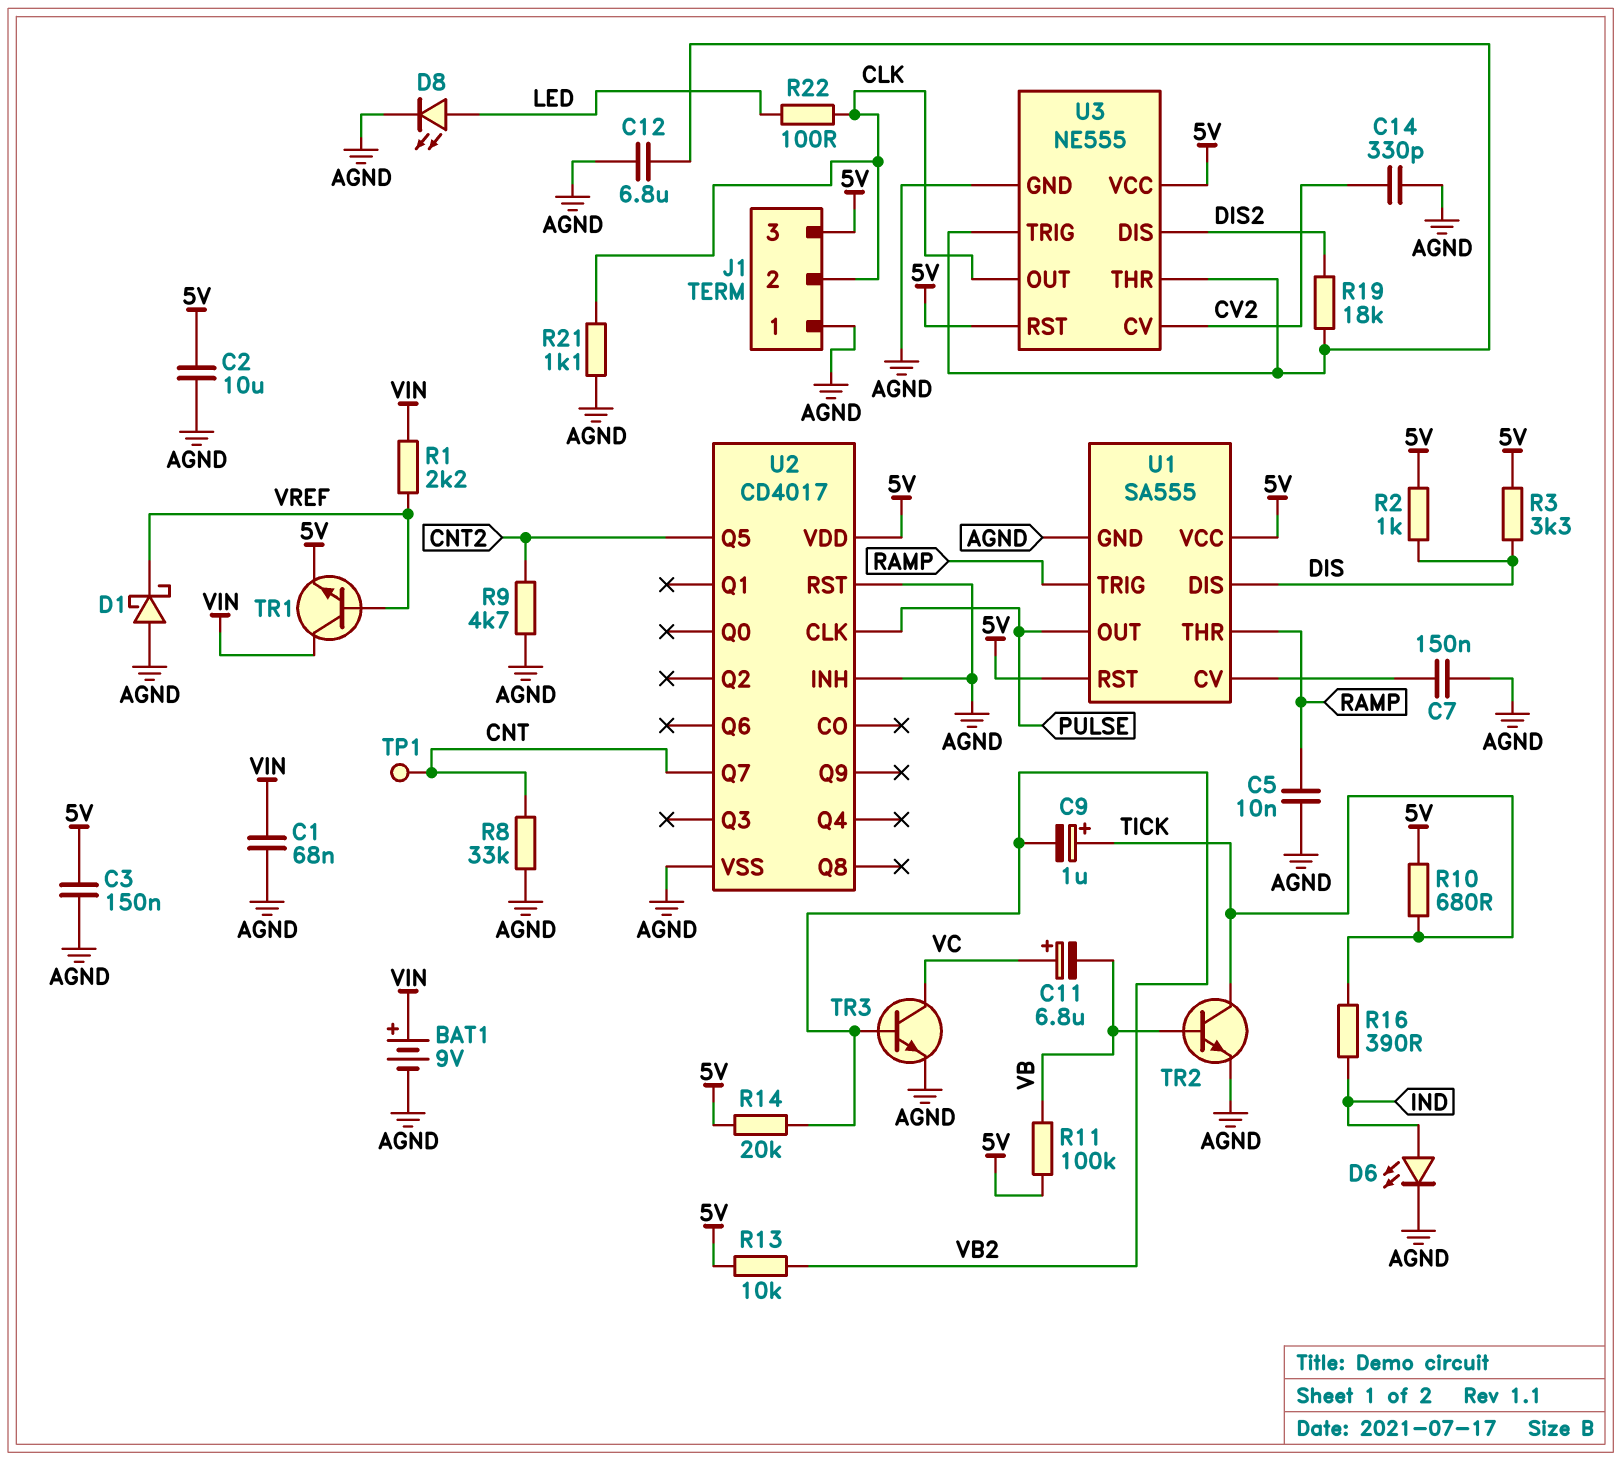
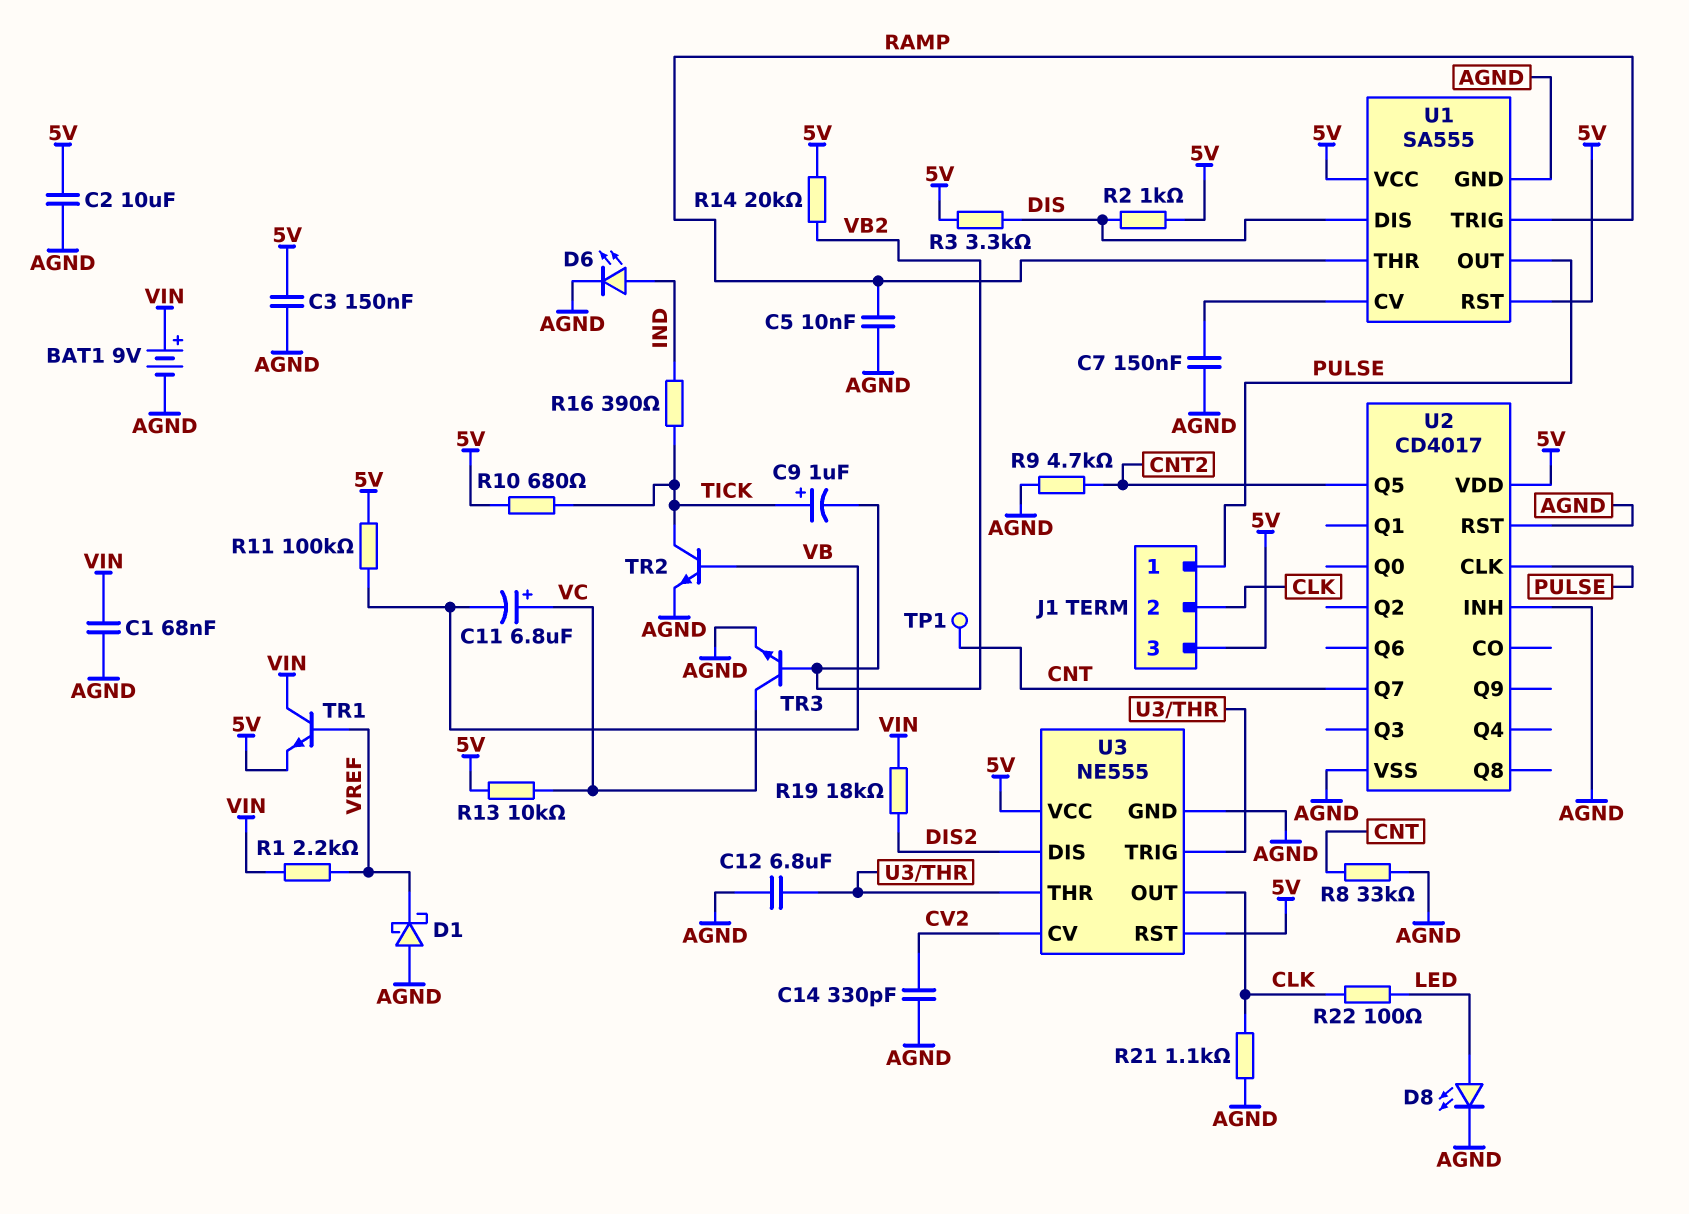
J1 pin 1: AGND -> PULSE
R13: 10k (5V, VB2) -> 10k (5V, VC)
R19: 18k (DIS2, U3/THR) -> 18k (DIS2, VIN)

